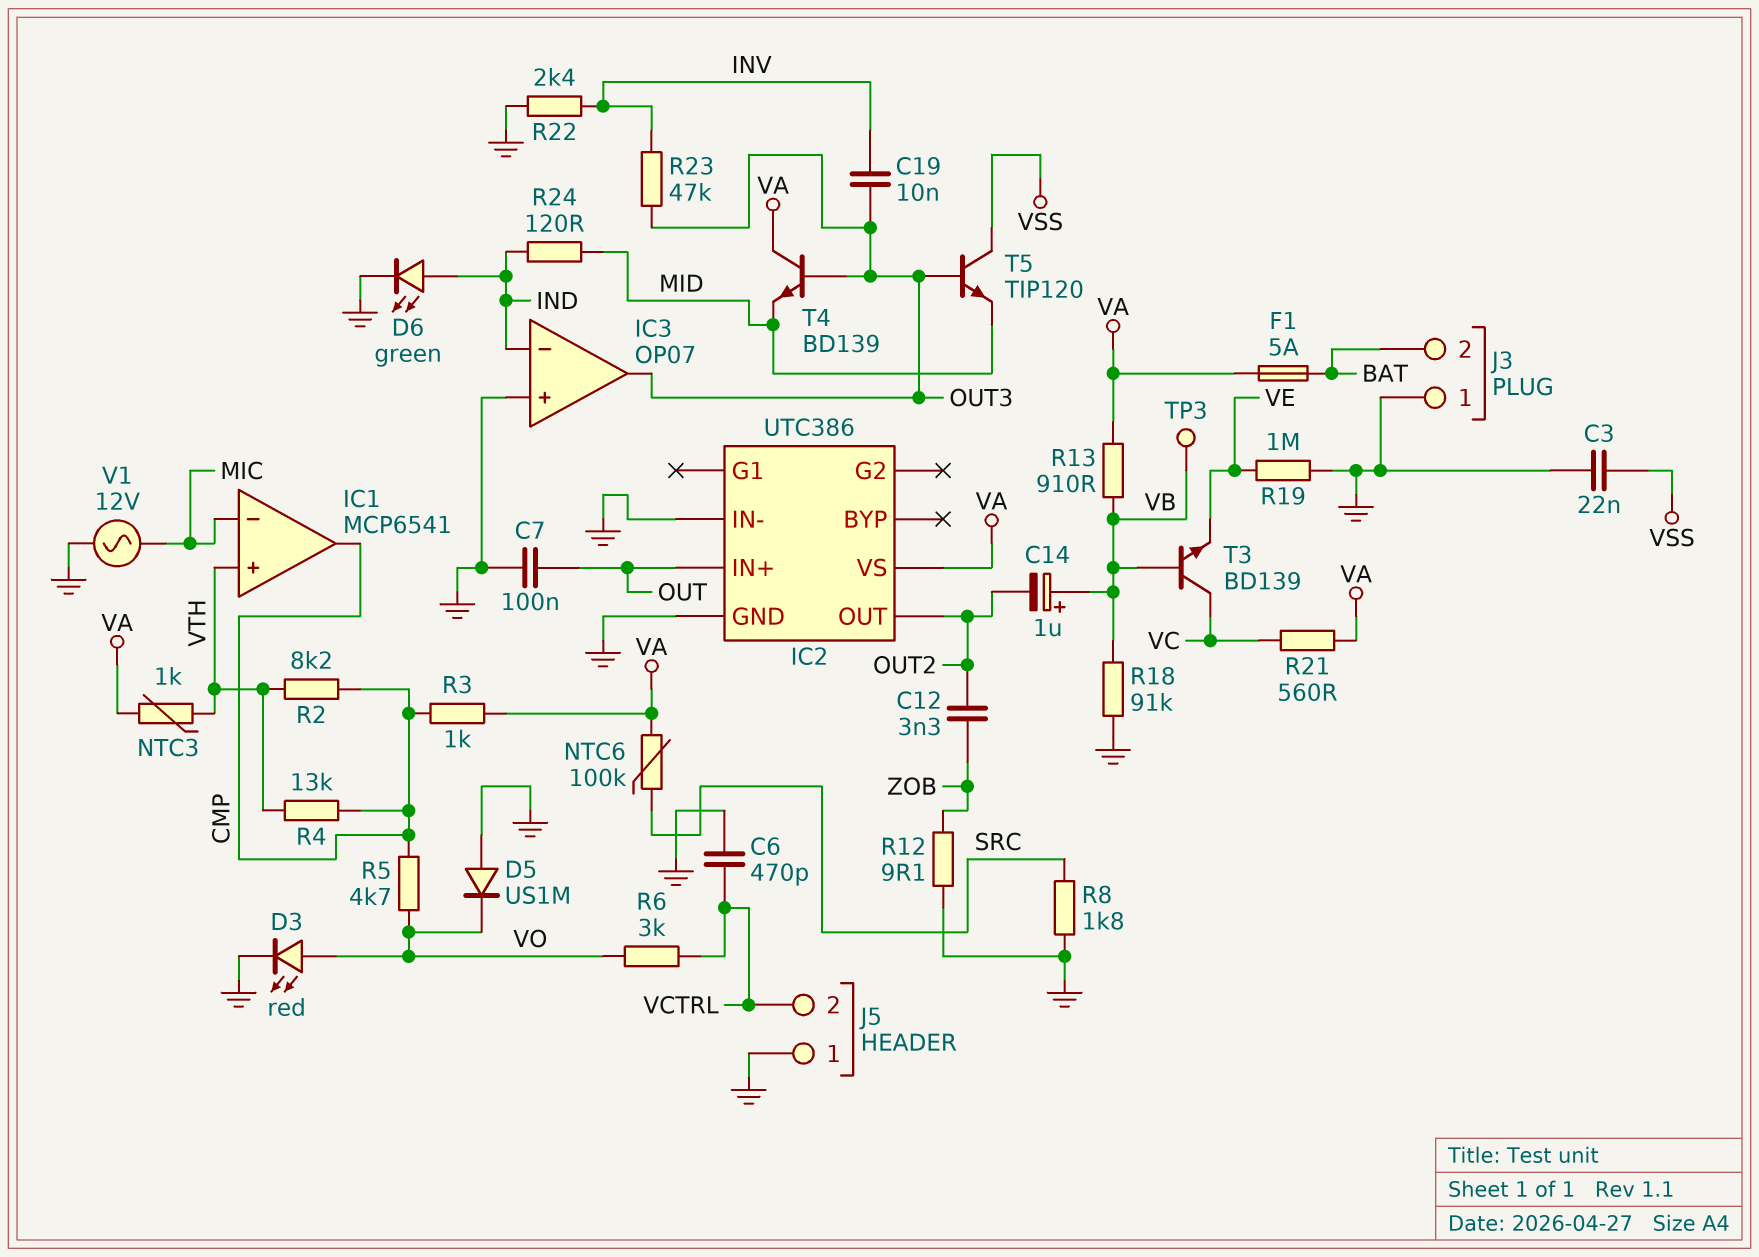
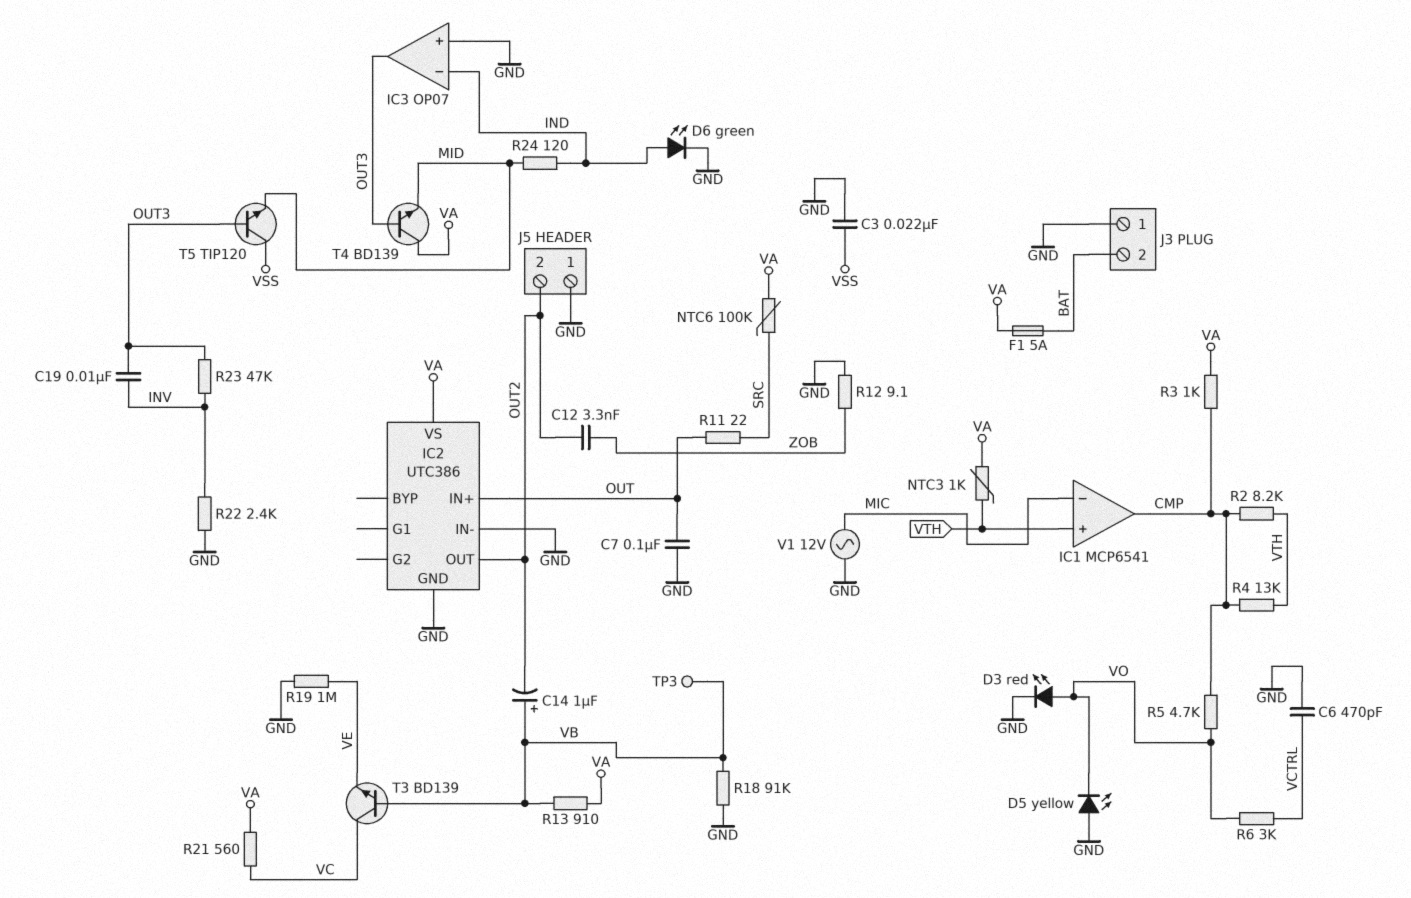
D5: diode US1M (A GND, K VO) -> LED yellow (A GND, K VO)
J5 pin 2: VCTRL -> OUT2
R8: 1.8k (GND, SRC) -> none
R11: none -> 22 (OUT, SRC)

